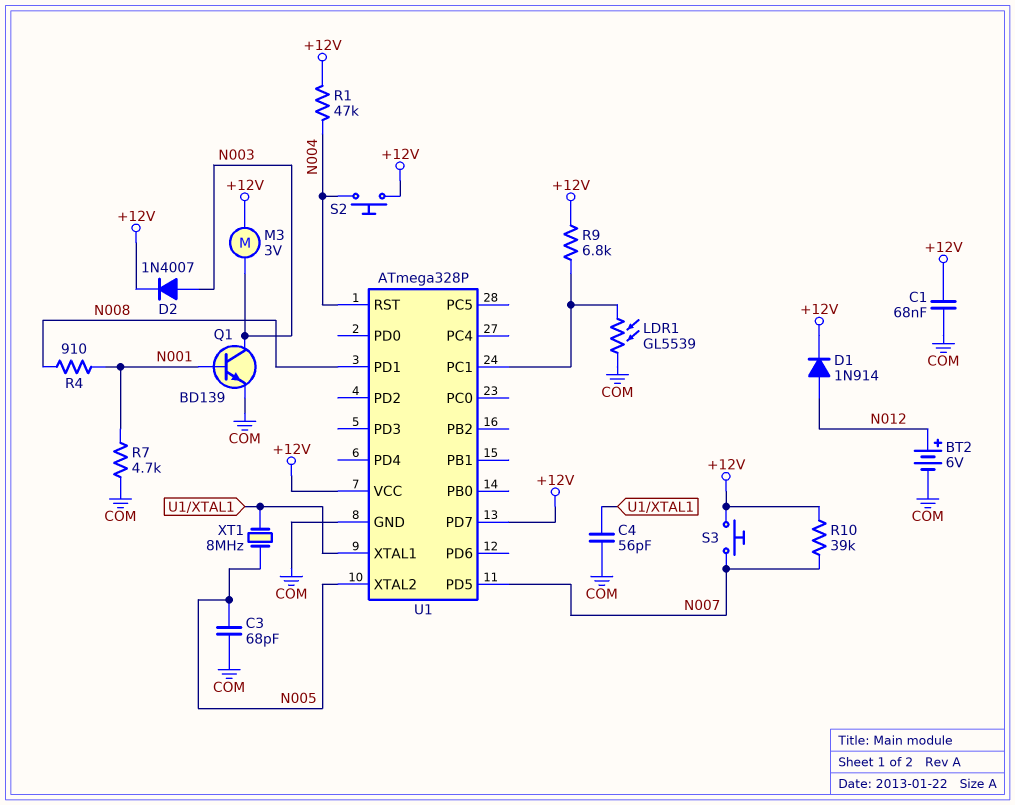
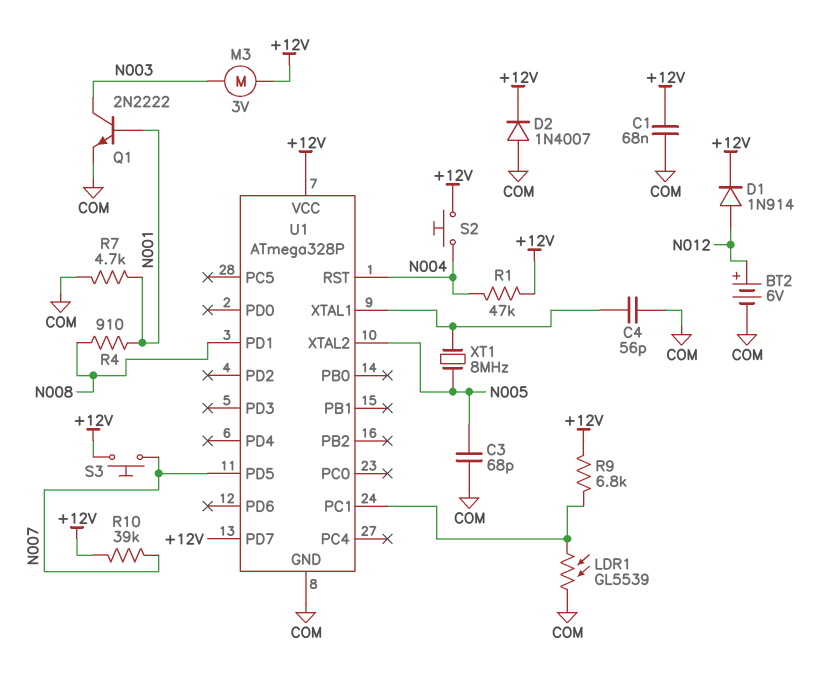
D2: diode 1N4007 (A N003, K +12V) -> diode 1N4007 (A COM, K +12V)
Q1: NPN BD139 (B N001, C N003, E COM) -> NPN 2N2222 (B N001, C N003, E COM)

